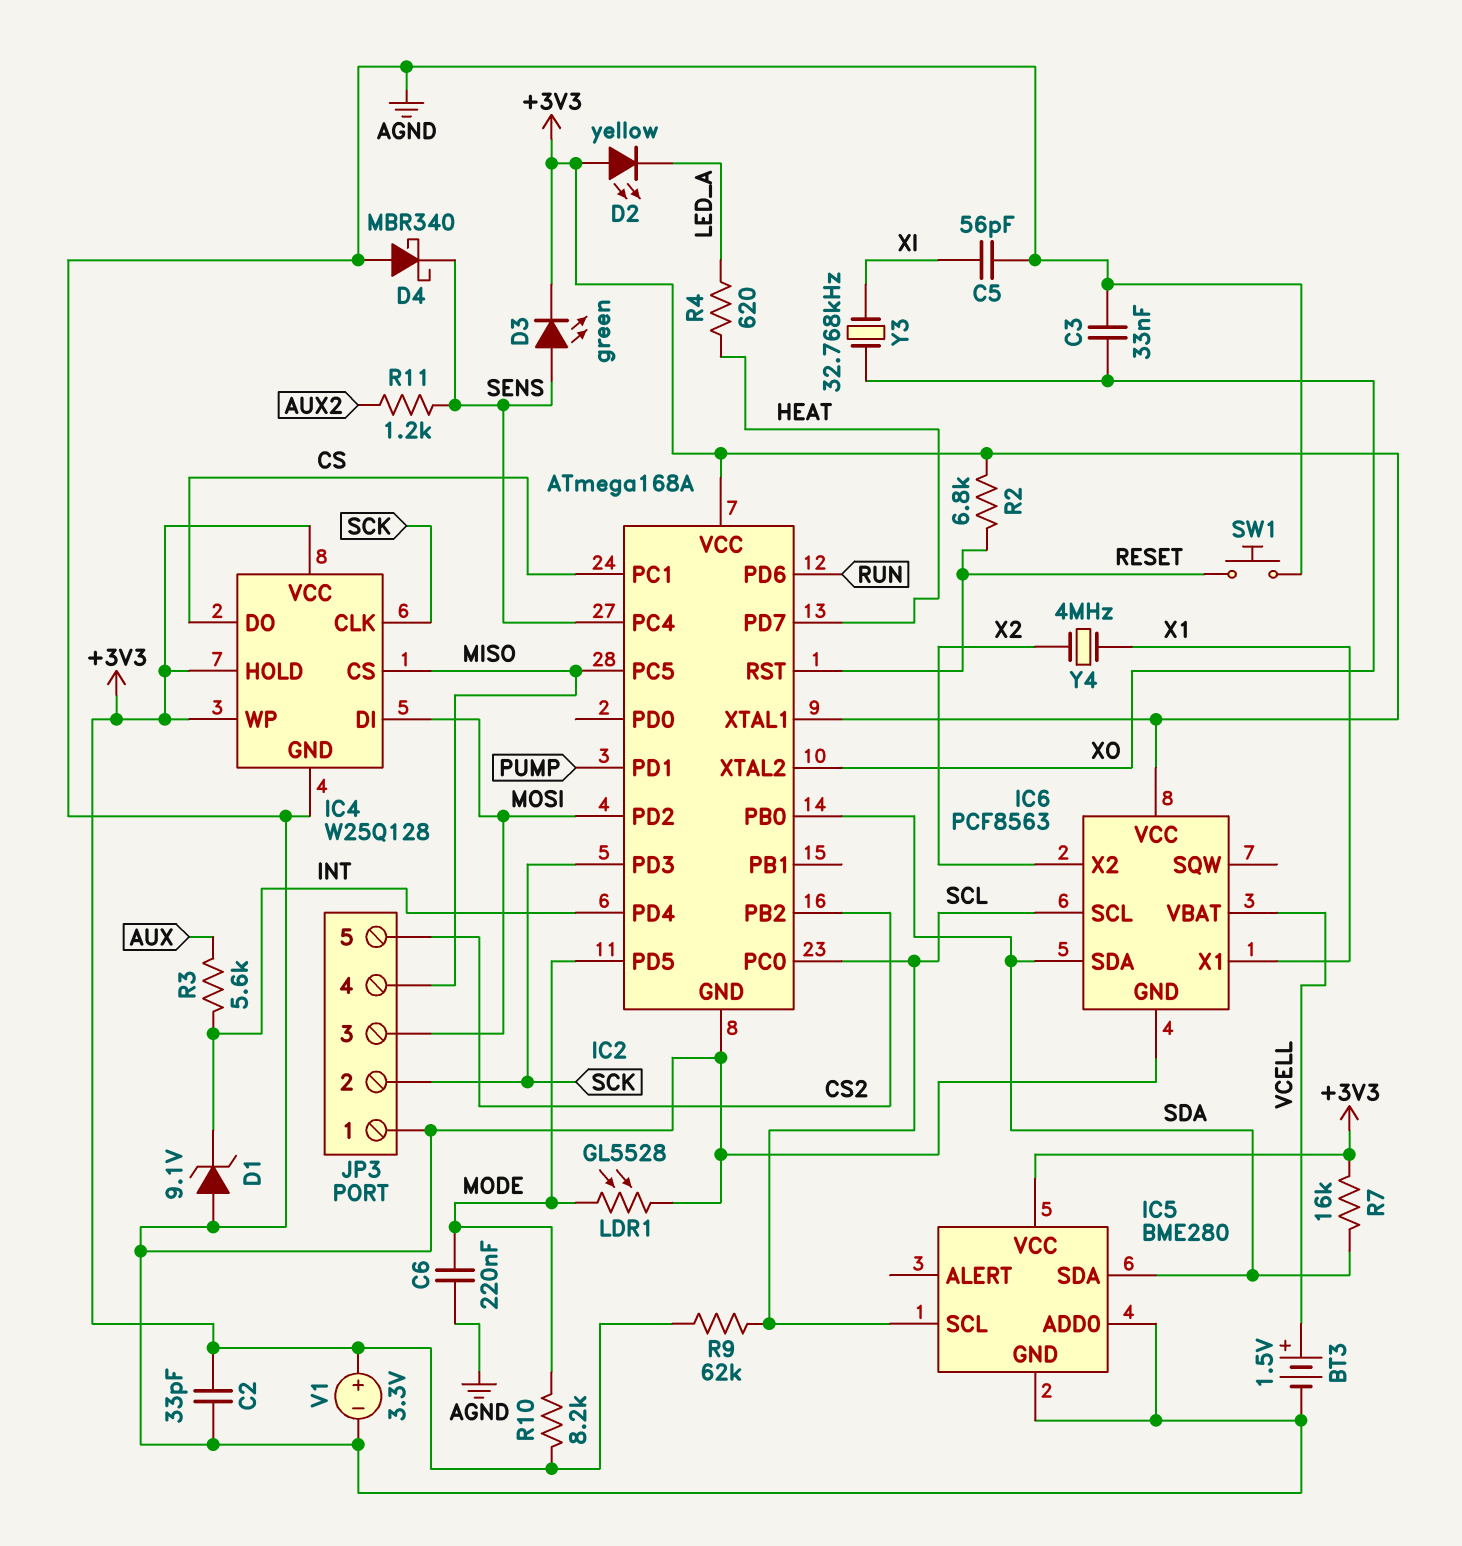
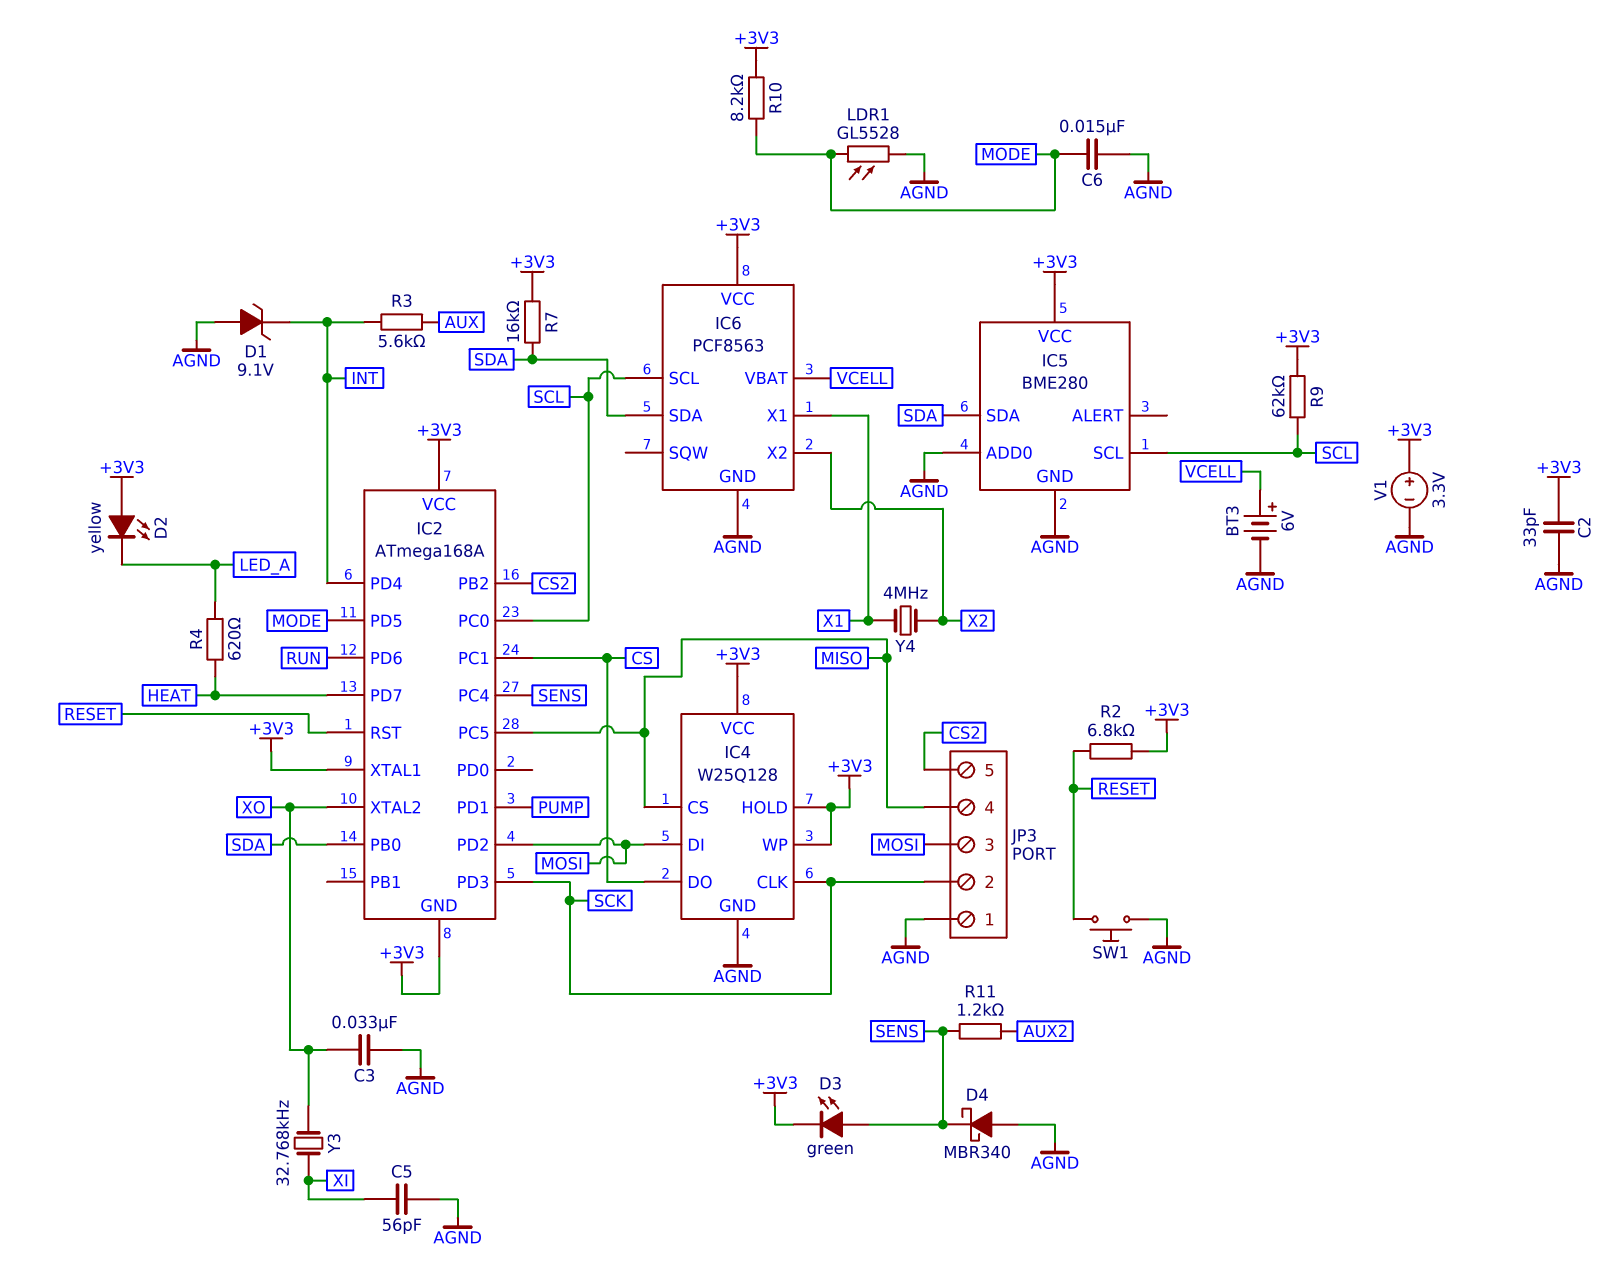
BT3: 1.5V (plus VCELL, minus AGND) -> 6V (plus VCELL, minus AGND)
C6: 220nF (AGND, MODE) -> 15nF (AGND, MODE)
IC2 pin GND: AGND -> +3V3

